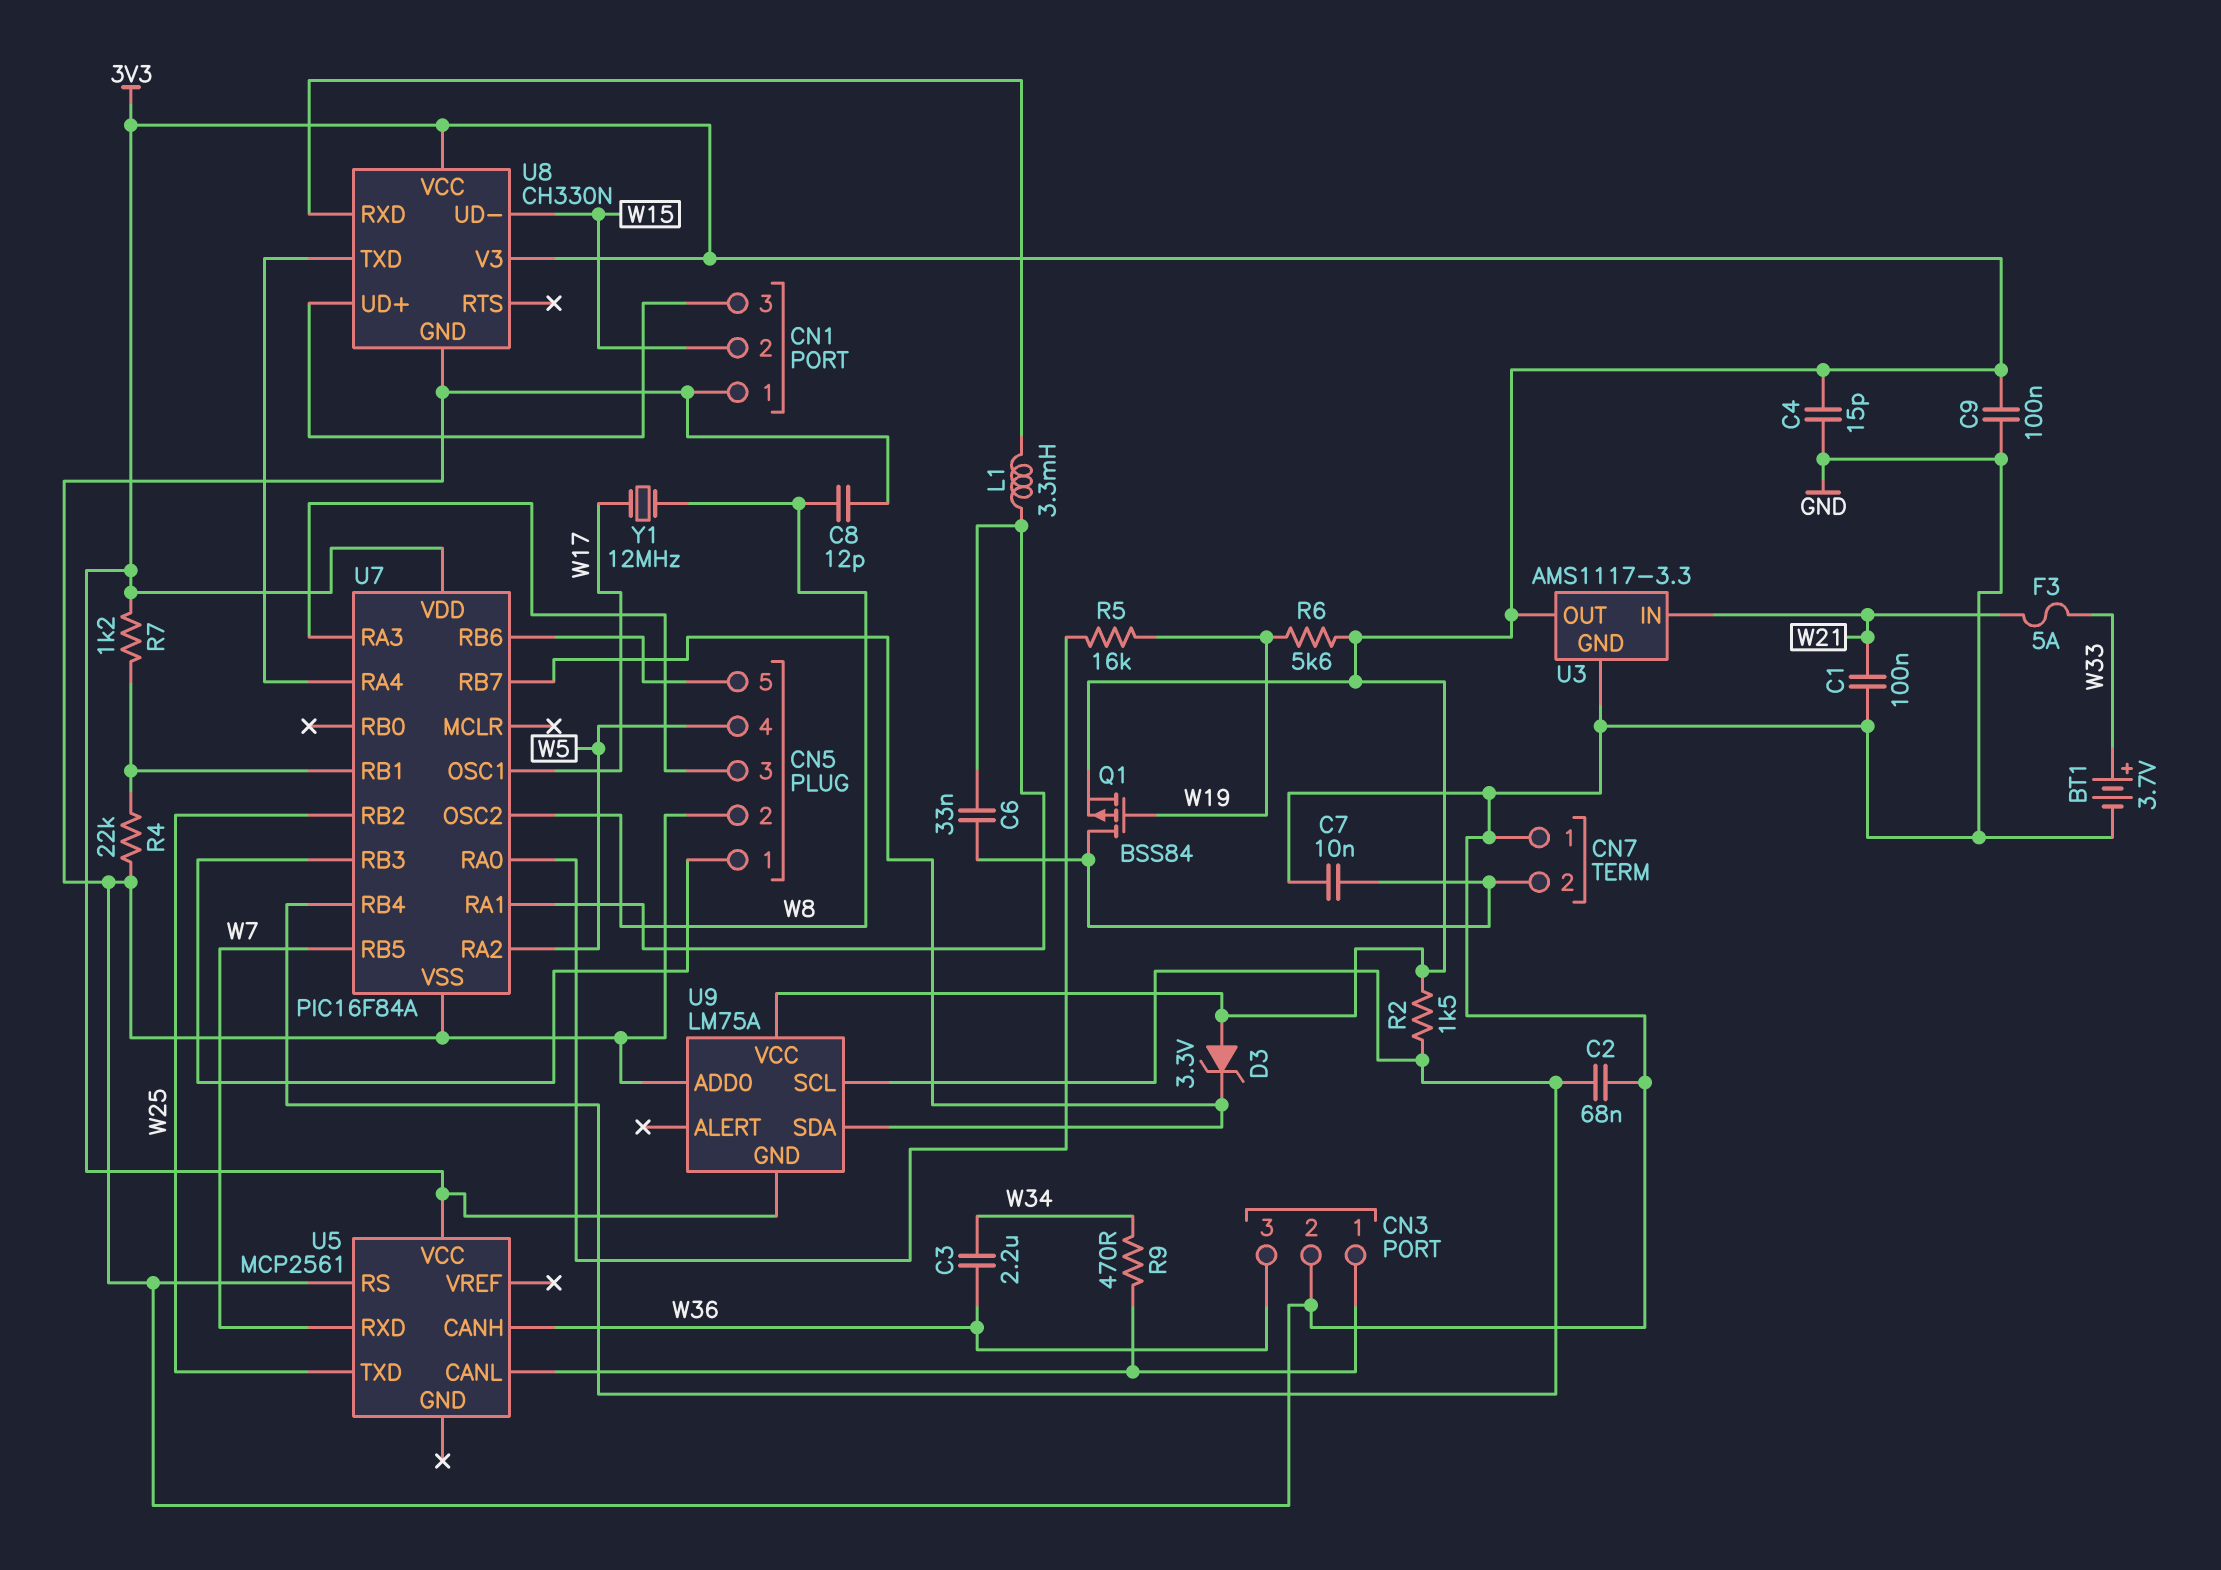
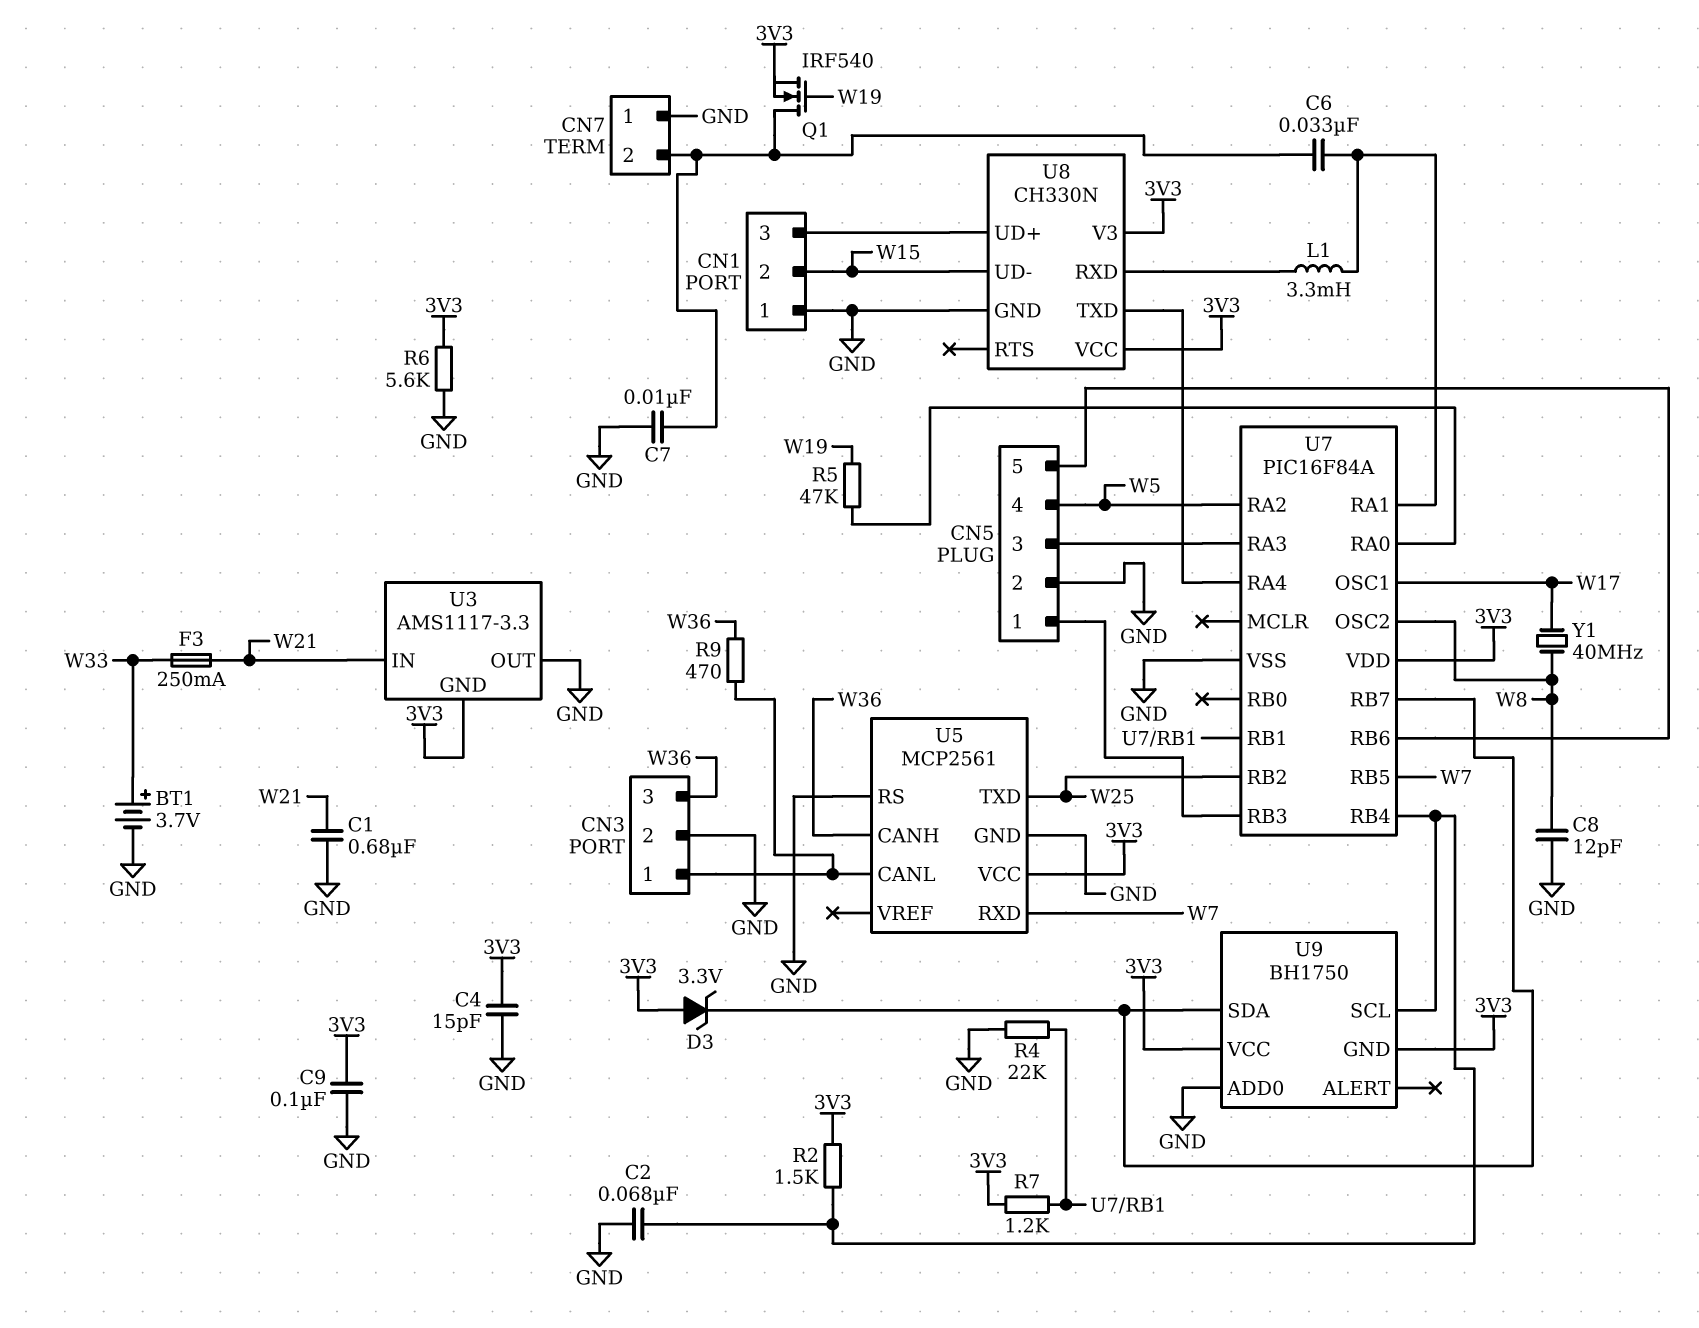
C1: 100nF (GND, W21) -> 680nF (GND, W21)
C3: 2.2uF (W34, W36) -> none
F3: 5A (W21, W33) -> 250mA (W21, W33)
Q1: PMOS BSS84 (G W19, D CN7/2, S 3V3) -> NMOS IRF540 (G W19, D CN7/2, S 3V3)
R5: 16k (U7/RA0, W19) -> 47k (U7/RA0, W19)
R6: 5.6k (3V3, W19) -> 5.6k (3V3, GND)
R9: 470 (CN3/1, W34) -> 470 (CN3/1, W36)
U3 pin GND: GND -> 3V3
U3 pin OUT: 3V3 -> GND
U5 pin GND: none -> GND
U9: LM75A -> BH1750
Y1: 12MHz (W8, W17) -> 40MHz (W8, W17)

